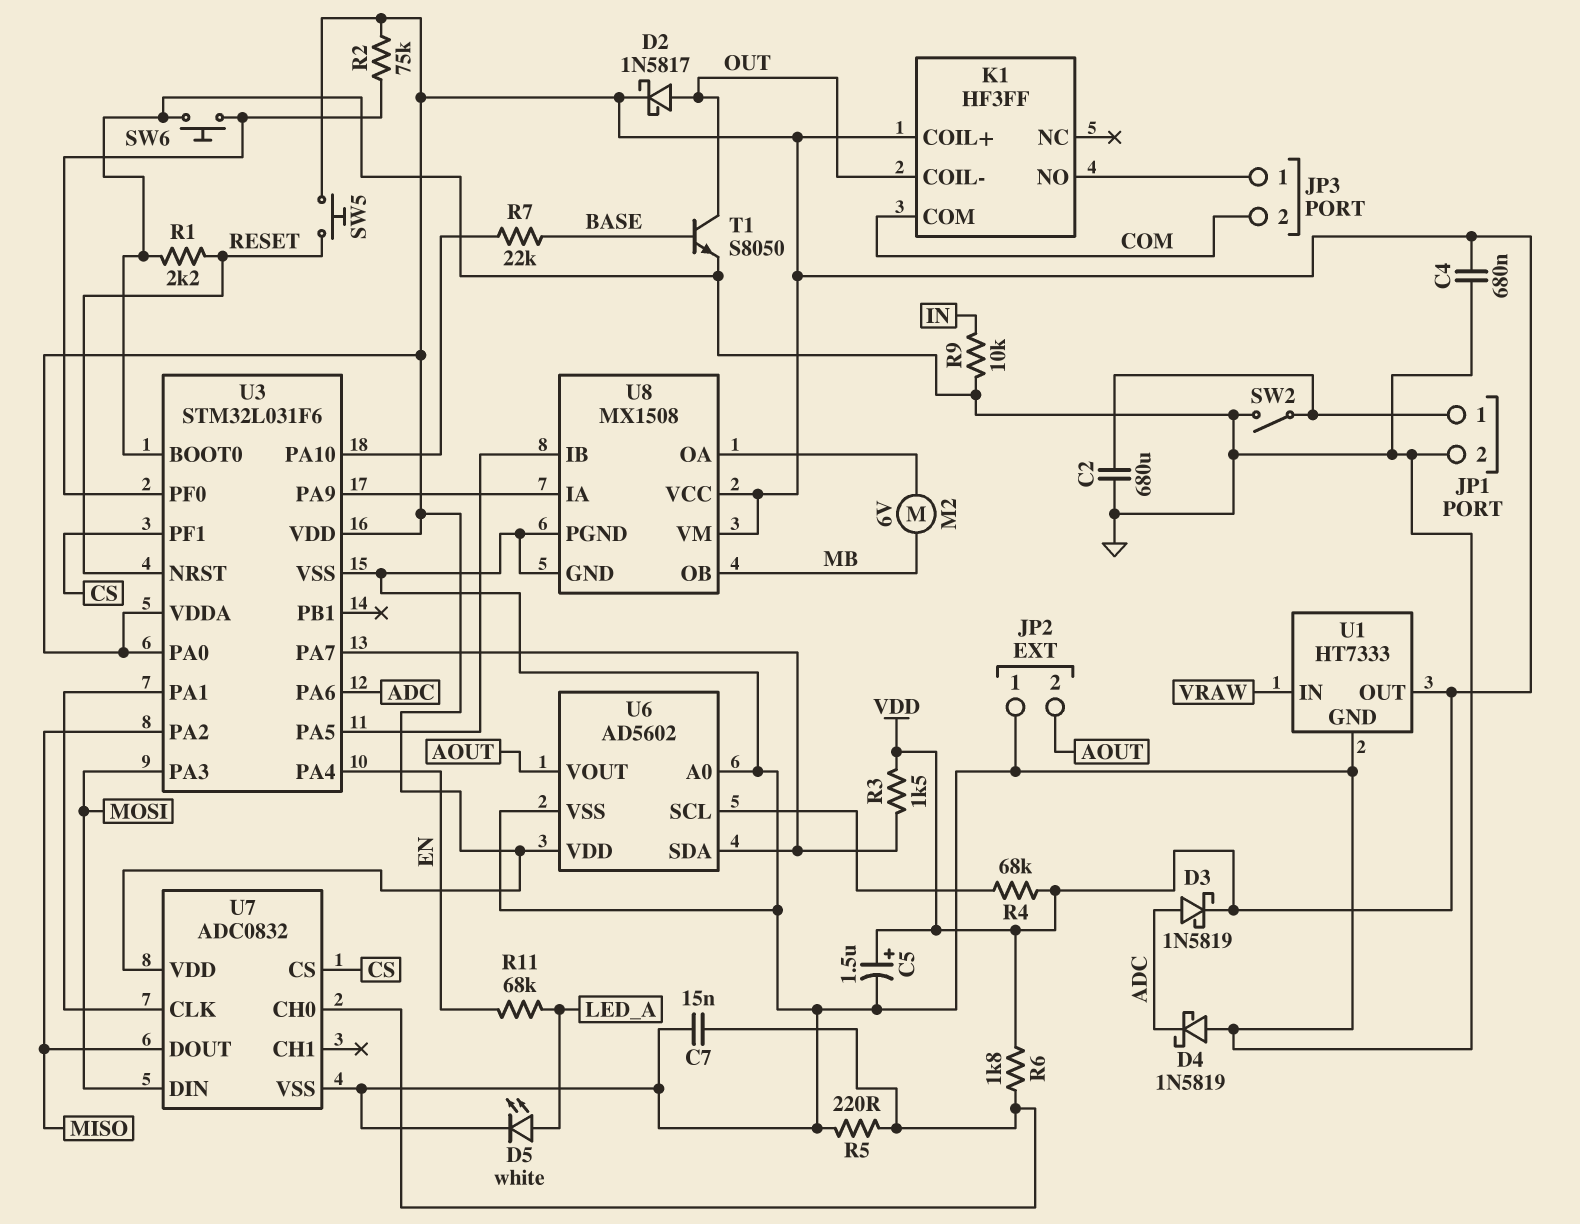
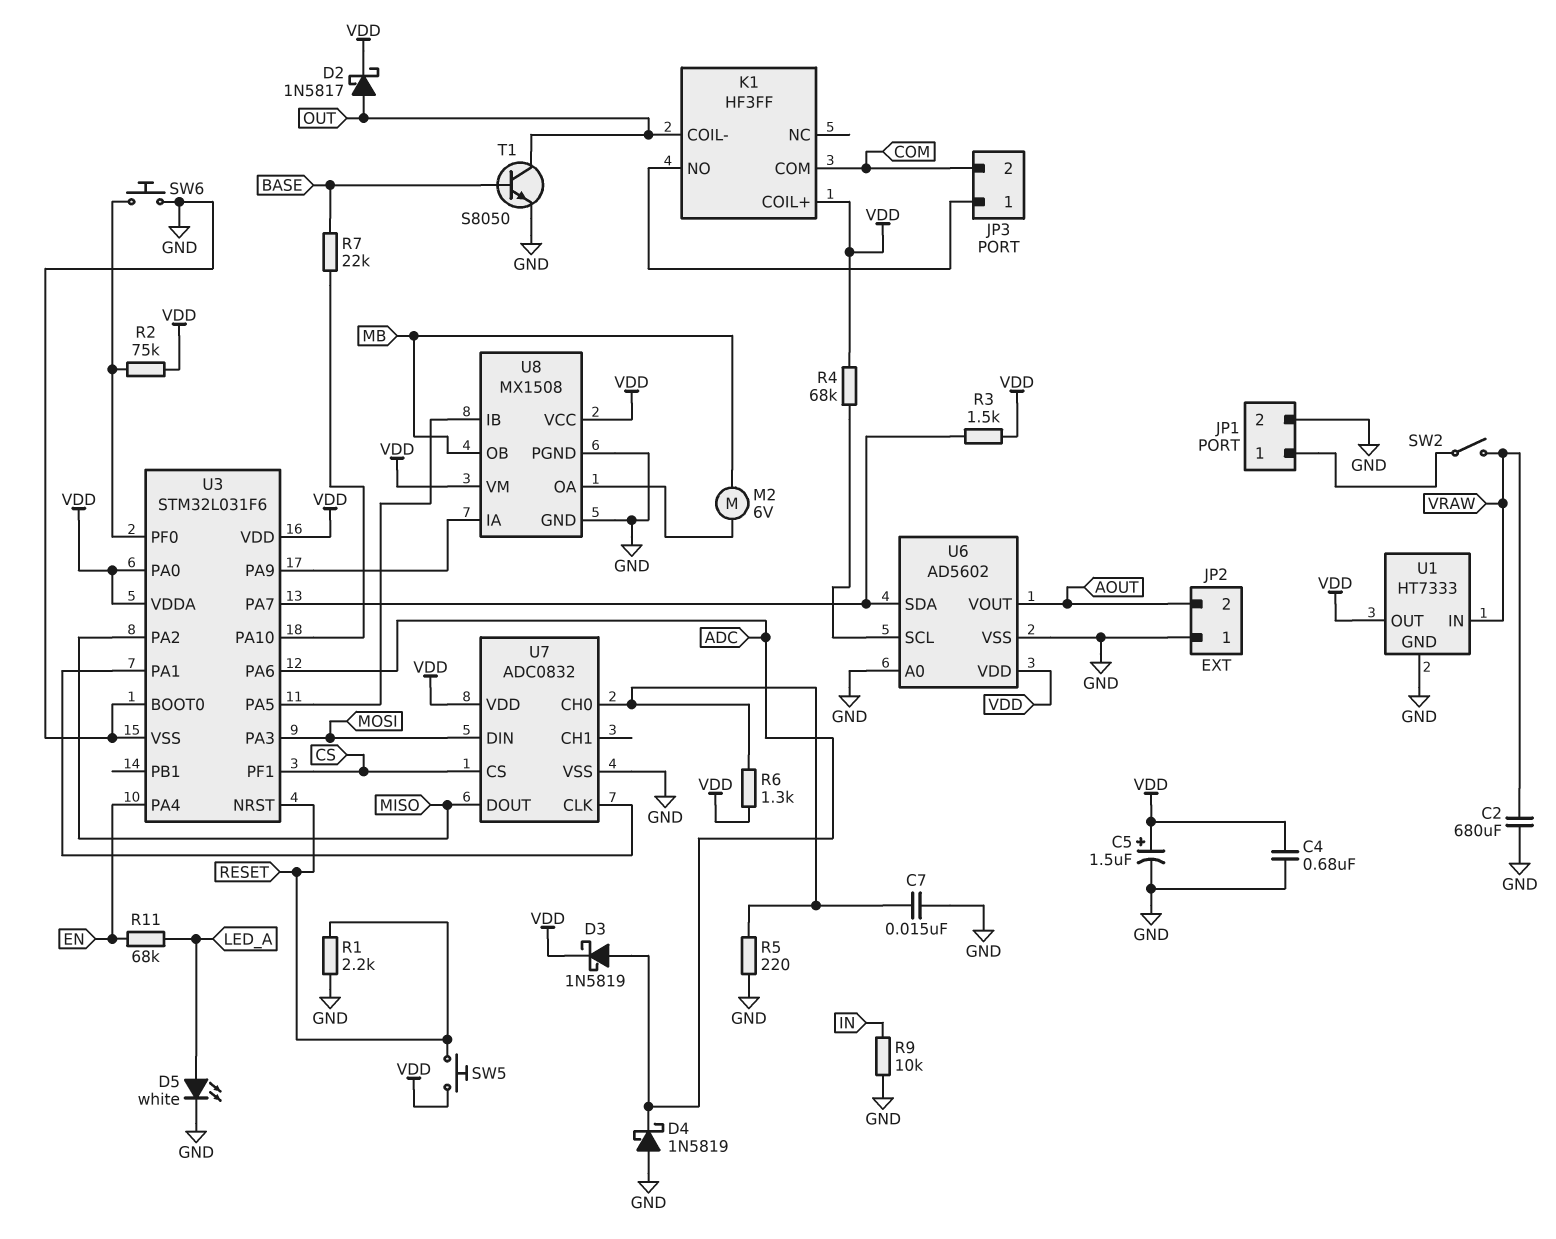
C2: 680uF (GND, JP1/1) -> 680uF (GND, VRAW)
R6: 1.8k (U7/CH0, VDD) -> 1.3k (U7/CH0, VDD)
SW2: switch (GND, JP1/1) -> switch (JP1/1, VRAW)

